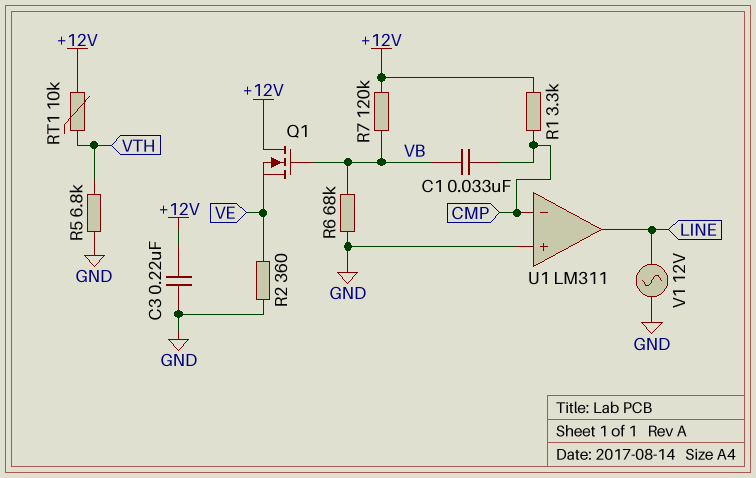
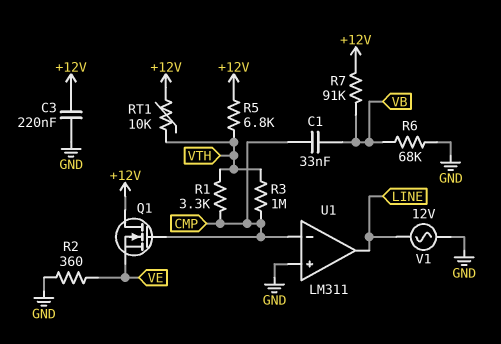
Q1: NMOS (G VB, D +12V, S VE) -> NMOS (G CMP, D +12V, S VE)
R1: 3.3k (+12V, CMP) -> 3.3k (CMP, VTH)
R3: none -> 1M (CMP, VTH)
R5: 6.8k (GND, VTH) -> 6.8k (+12V, VTH)
R7: 120k (+12V, VB) -> 91k (+12V, VB)

